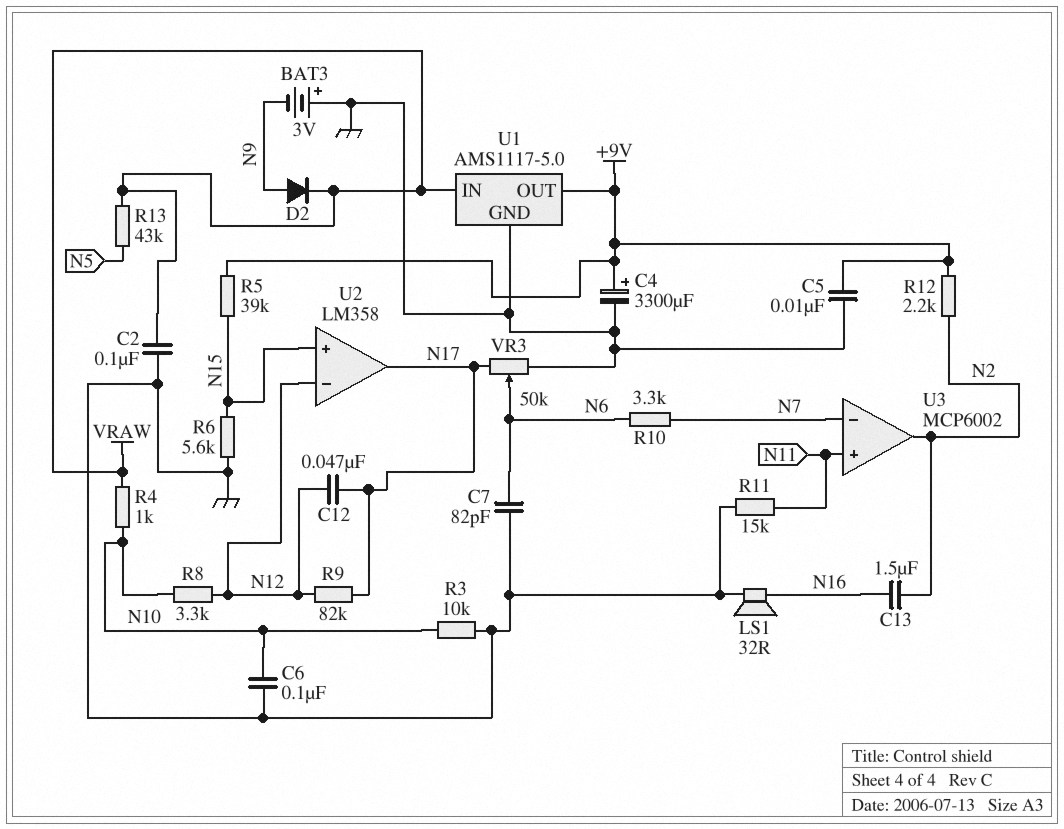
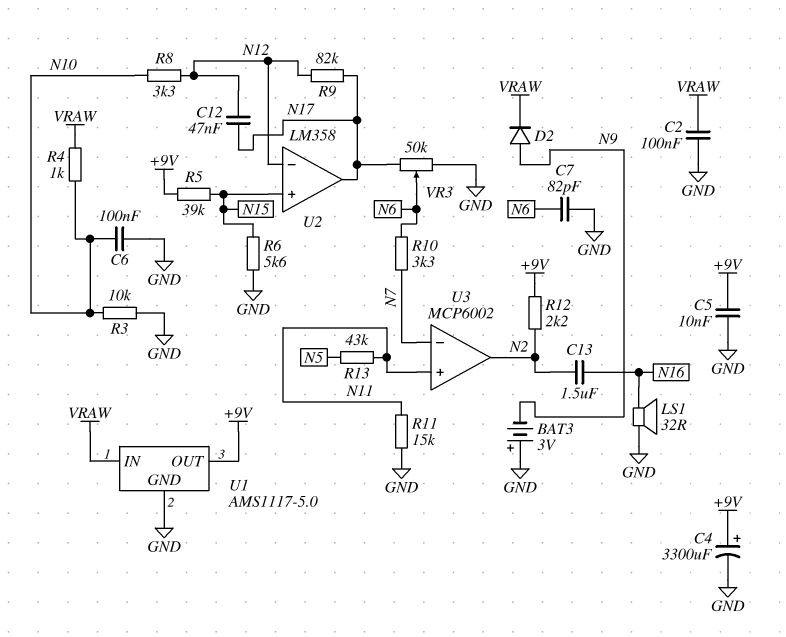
R13: 43k (N5, VRAW) -> 43k (N5, N11)

